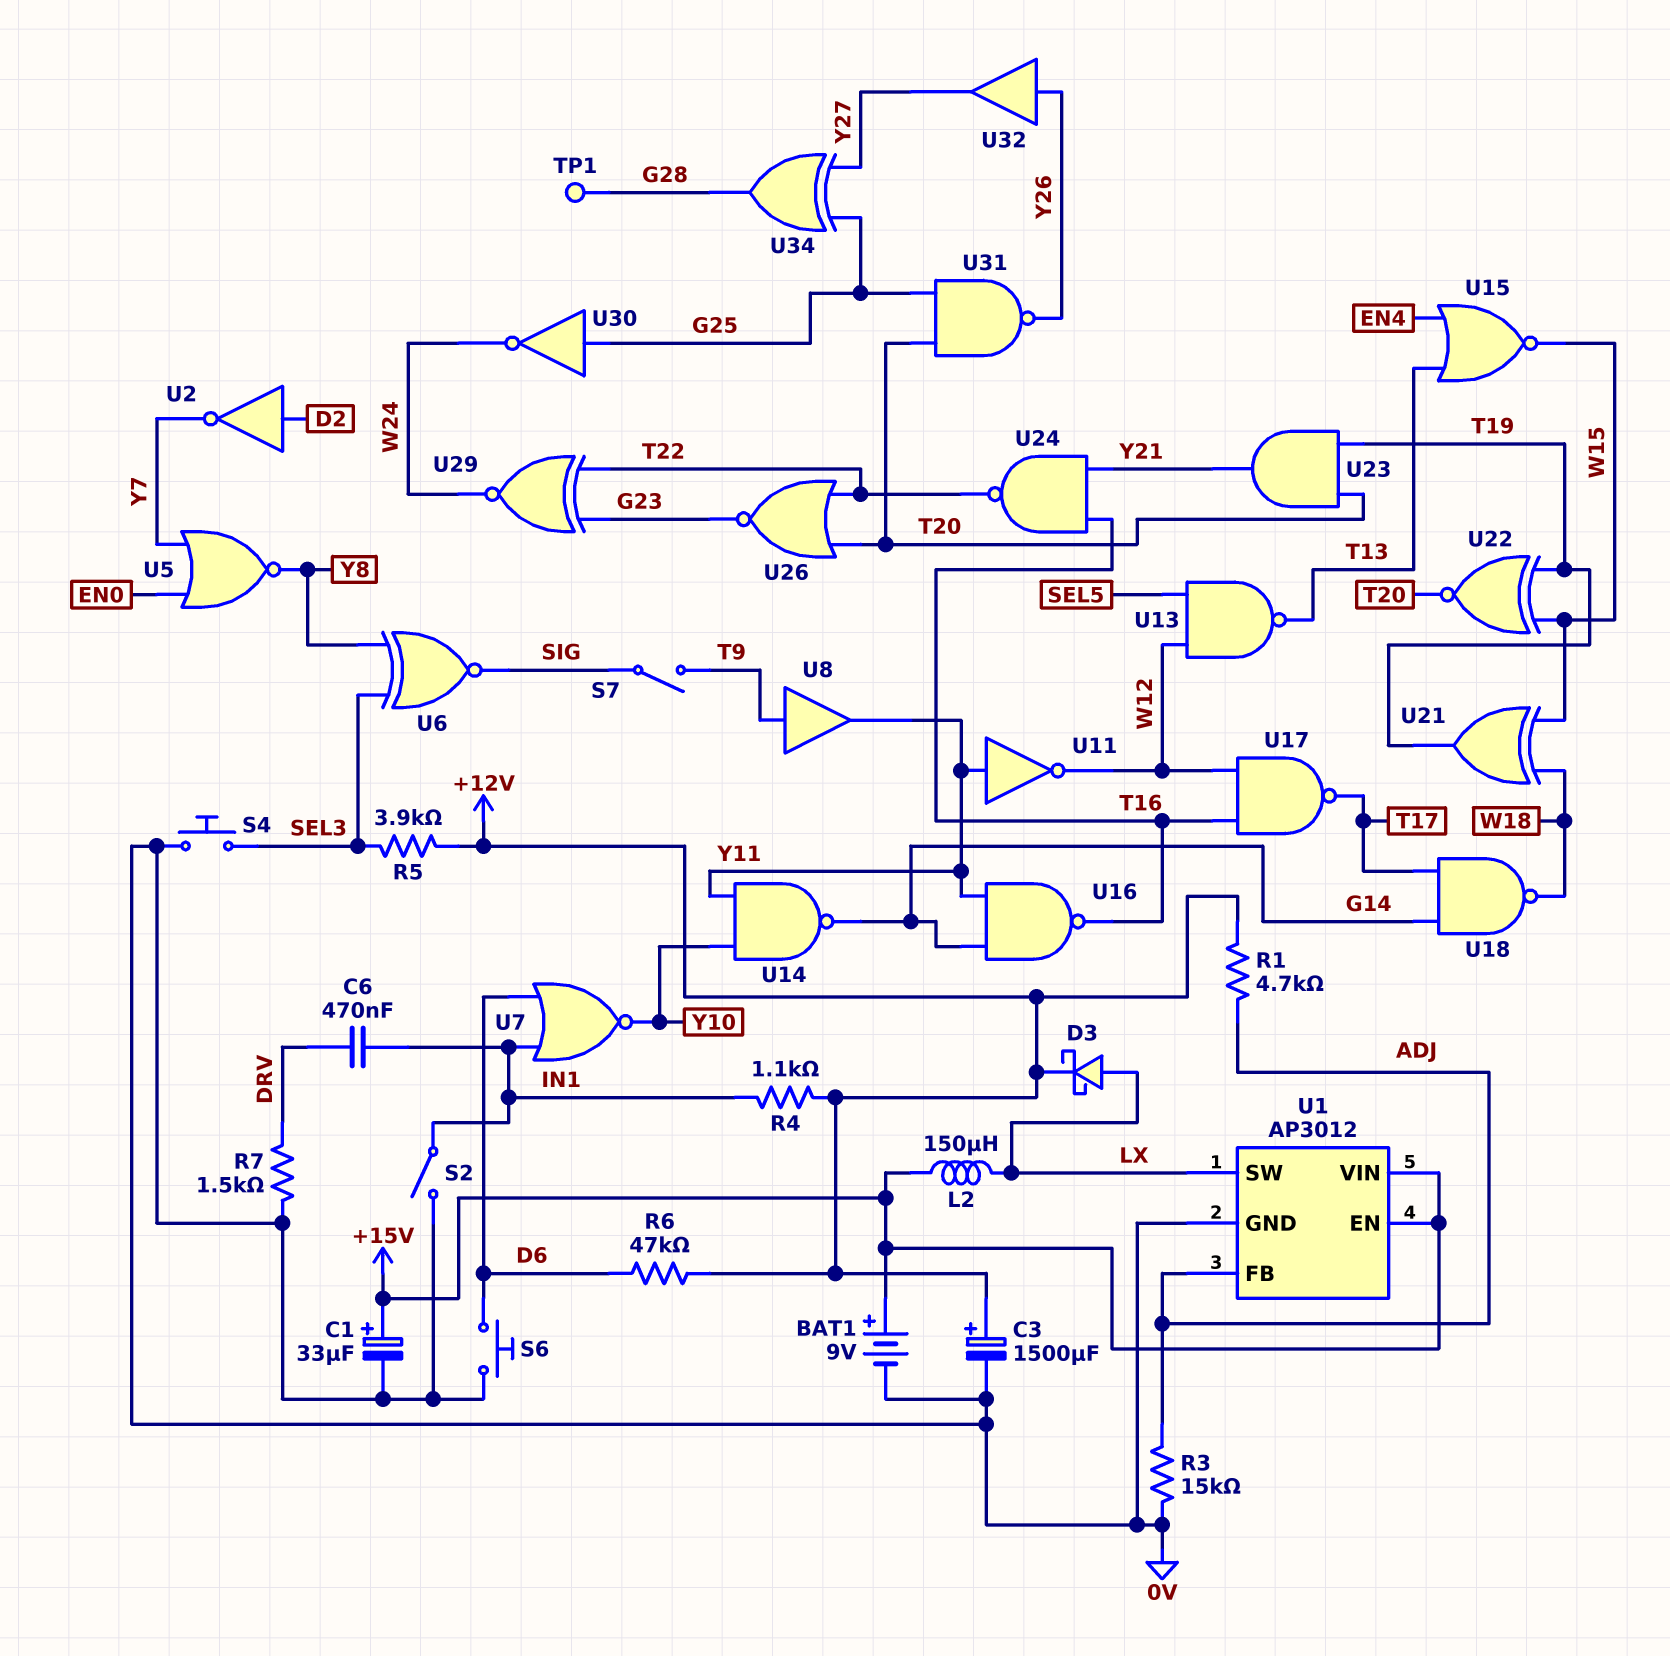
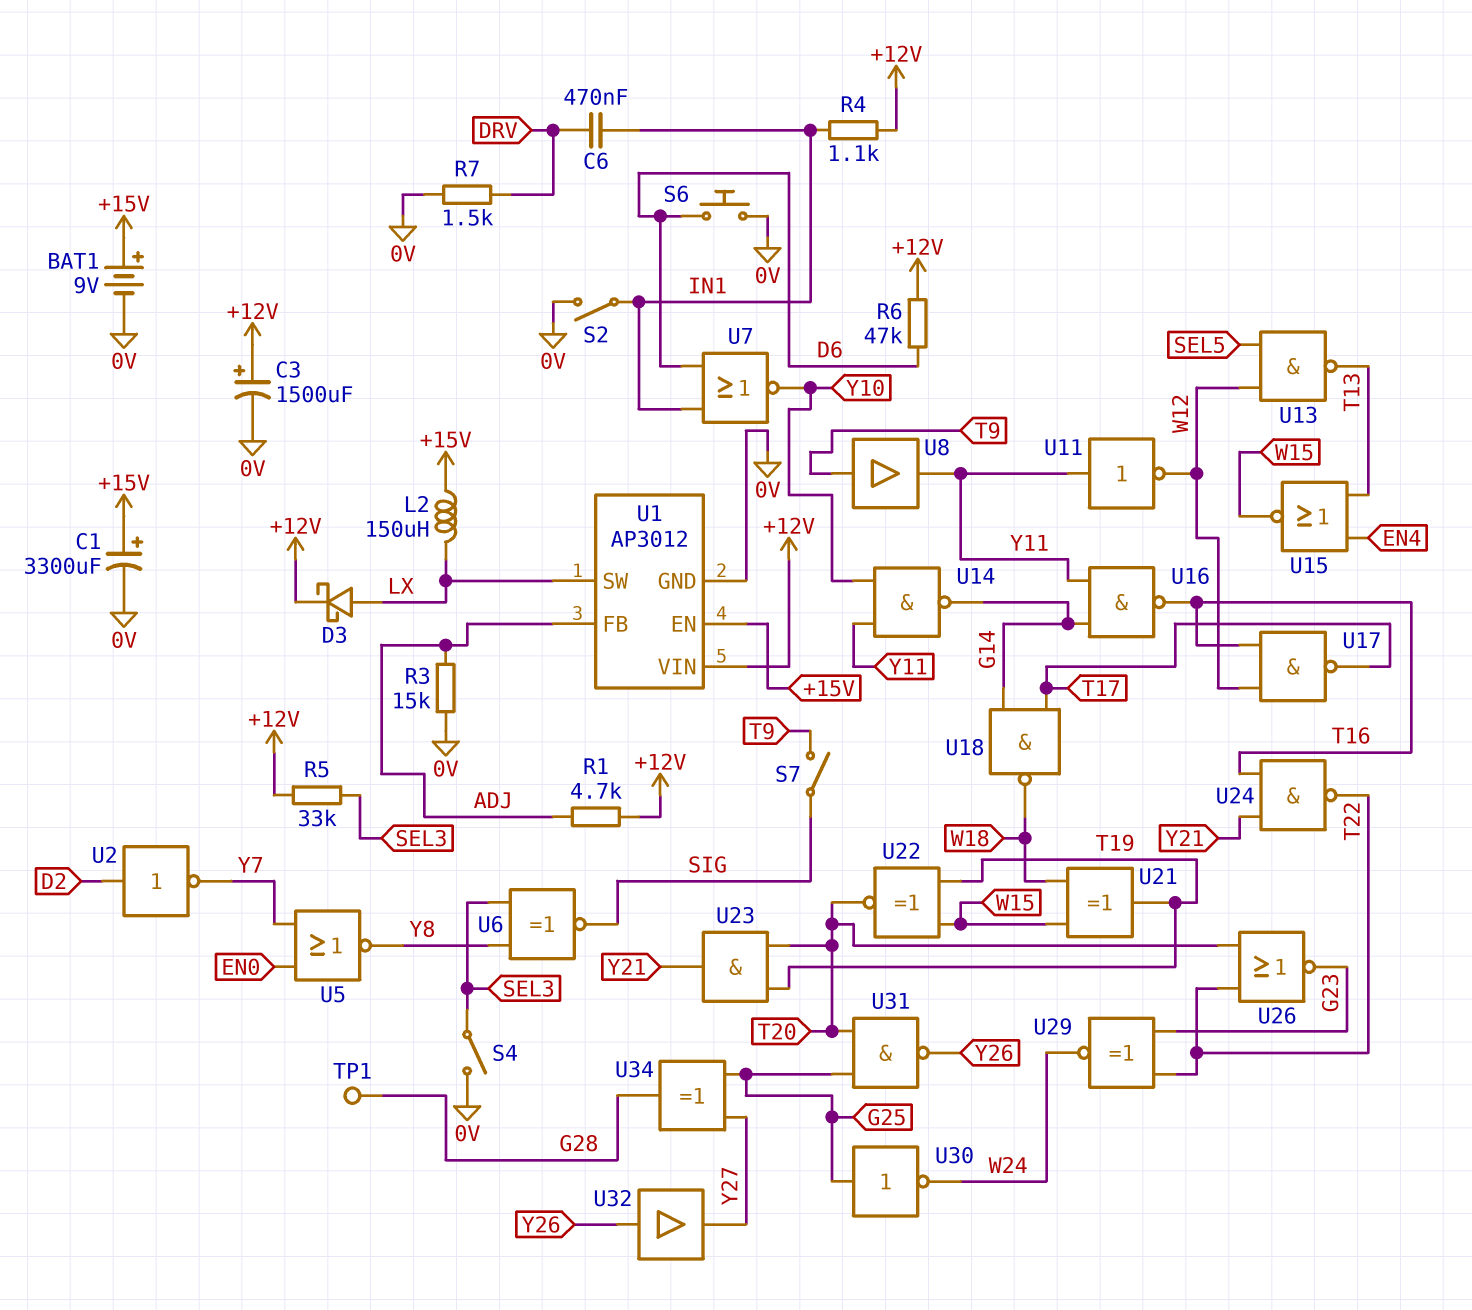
C1: 33uF (plus +15V, minus 0V) -> 3300uF (plus +15V, minus 0V)
R5: 3.9k (+12V, SEL3) -> 33k (+12V, SEL3)
S4: button (0V, SEL3) -> switch (0V, SEL3)
U1 pin VIN: +15V -> +12V

